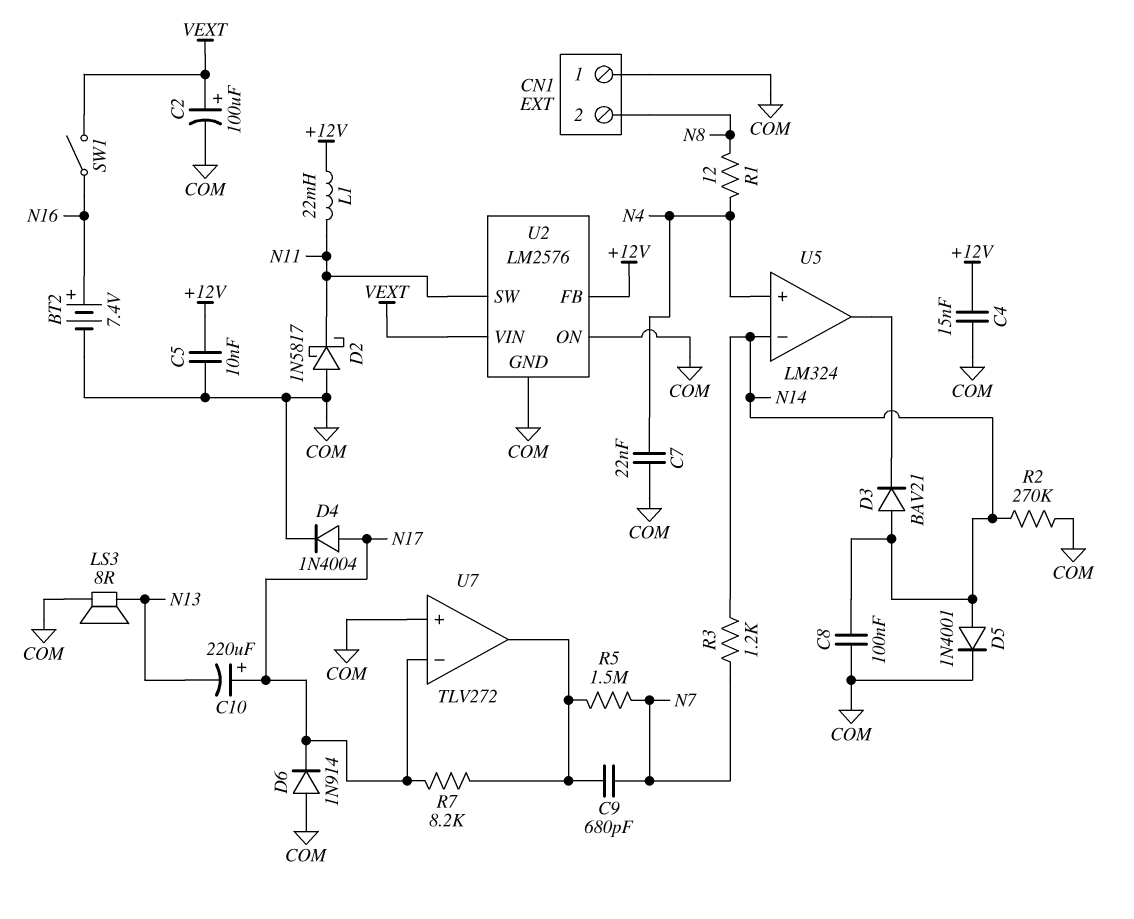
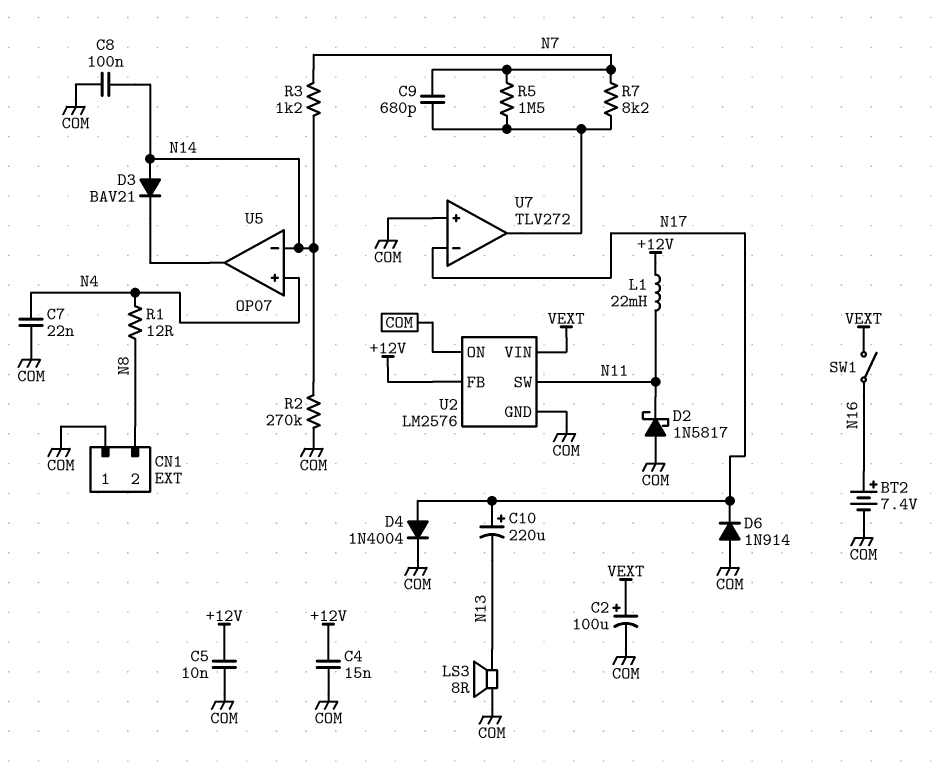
D5: diode 1N4001 (A N14, K COM) -> none
R7: 8.2k (N17, U7/out) -> 8.2k (N7, U7/out)
U5: LM324 -> OP07

